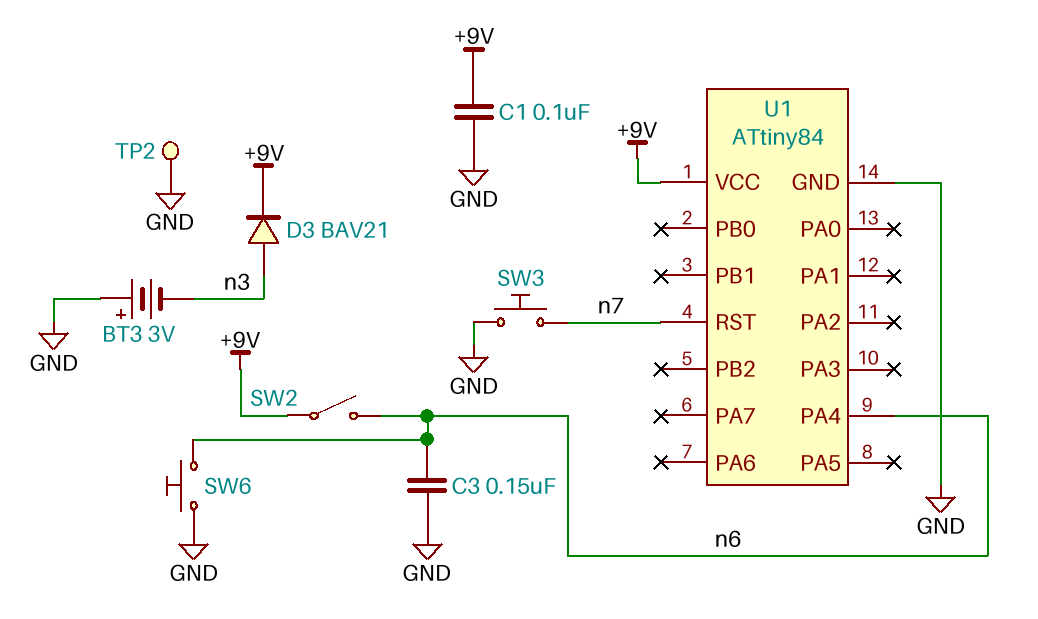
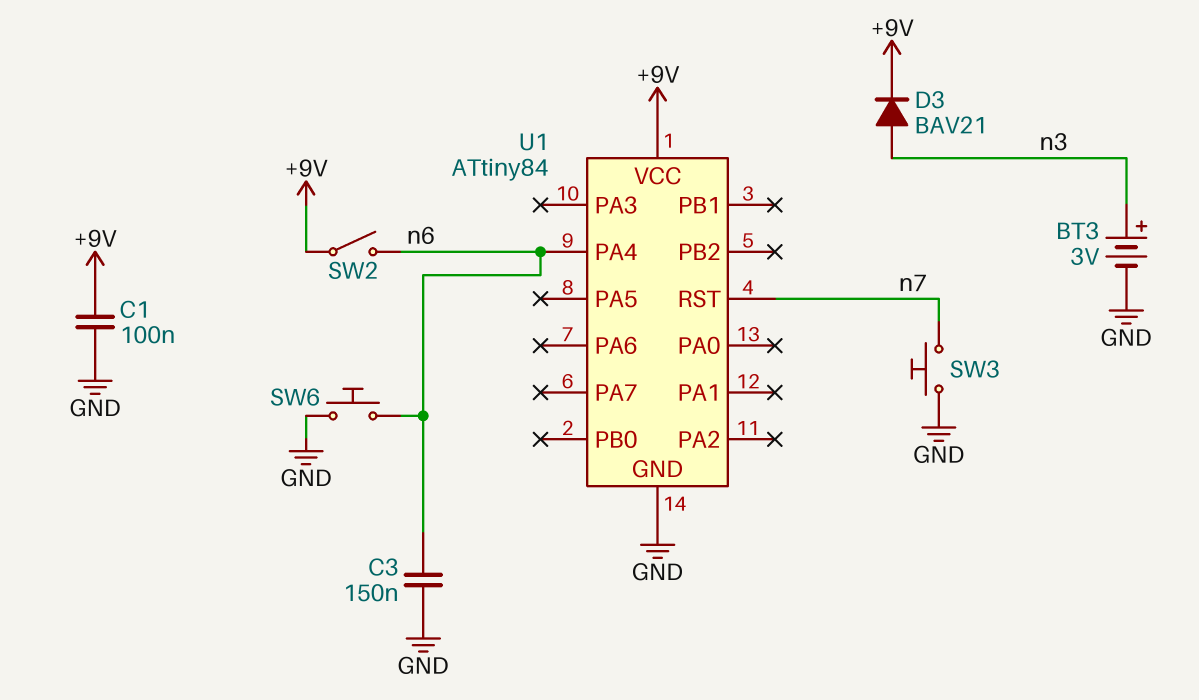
BT3: 3V (plus GND, minus n3) -> 3V (plus n3, minus GND)
TP2: test point (GND) -> none

